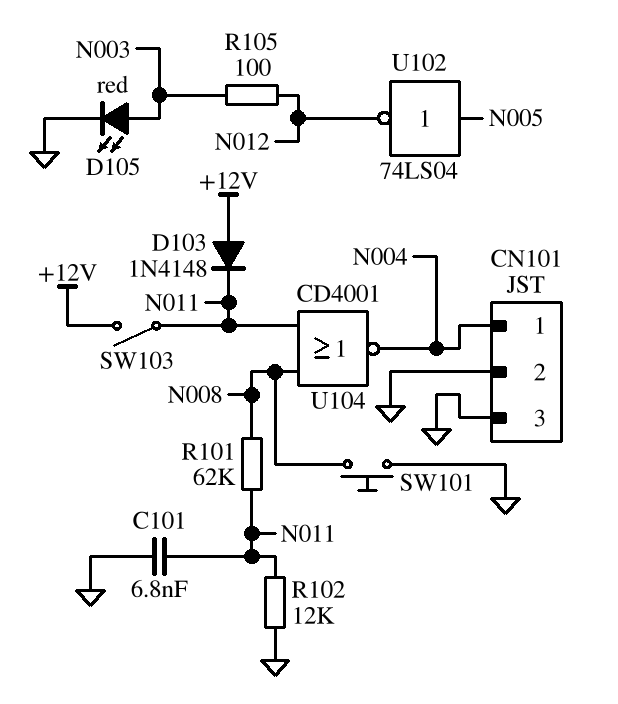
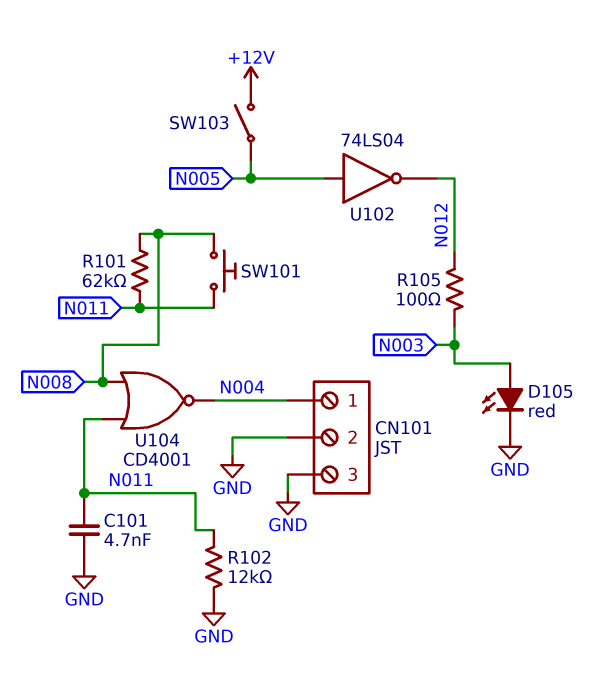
C101: 6.8nF (GND, N011) -> 4.7nF (GND, N011)
D103: diode 1N4148 (A +12V, K N011) -> none
SW101: button (GND, N008) -> button (N008, N011)
SW103: switch (+12V, N011) -> switch (+12V, N005)

